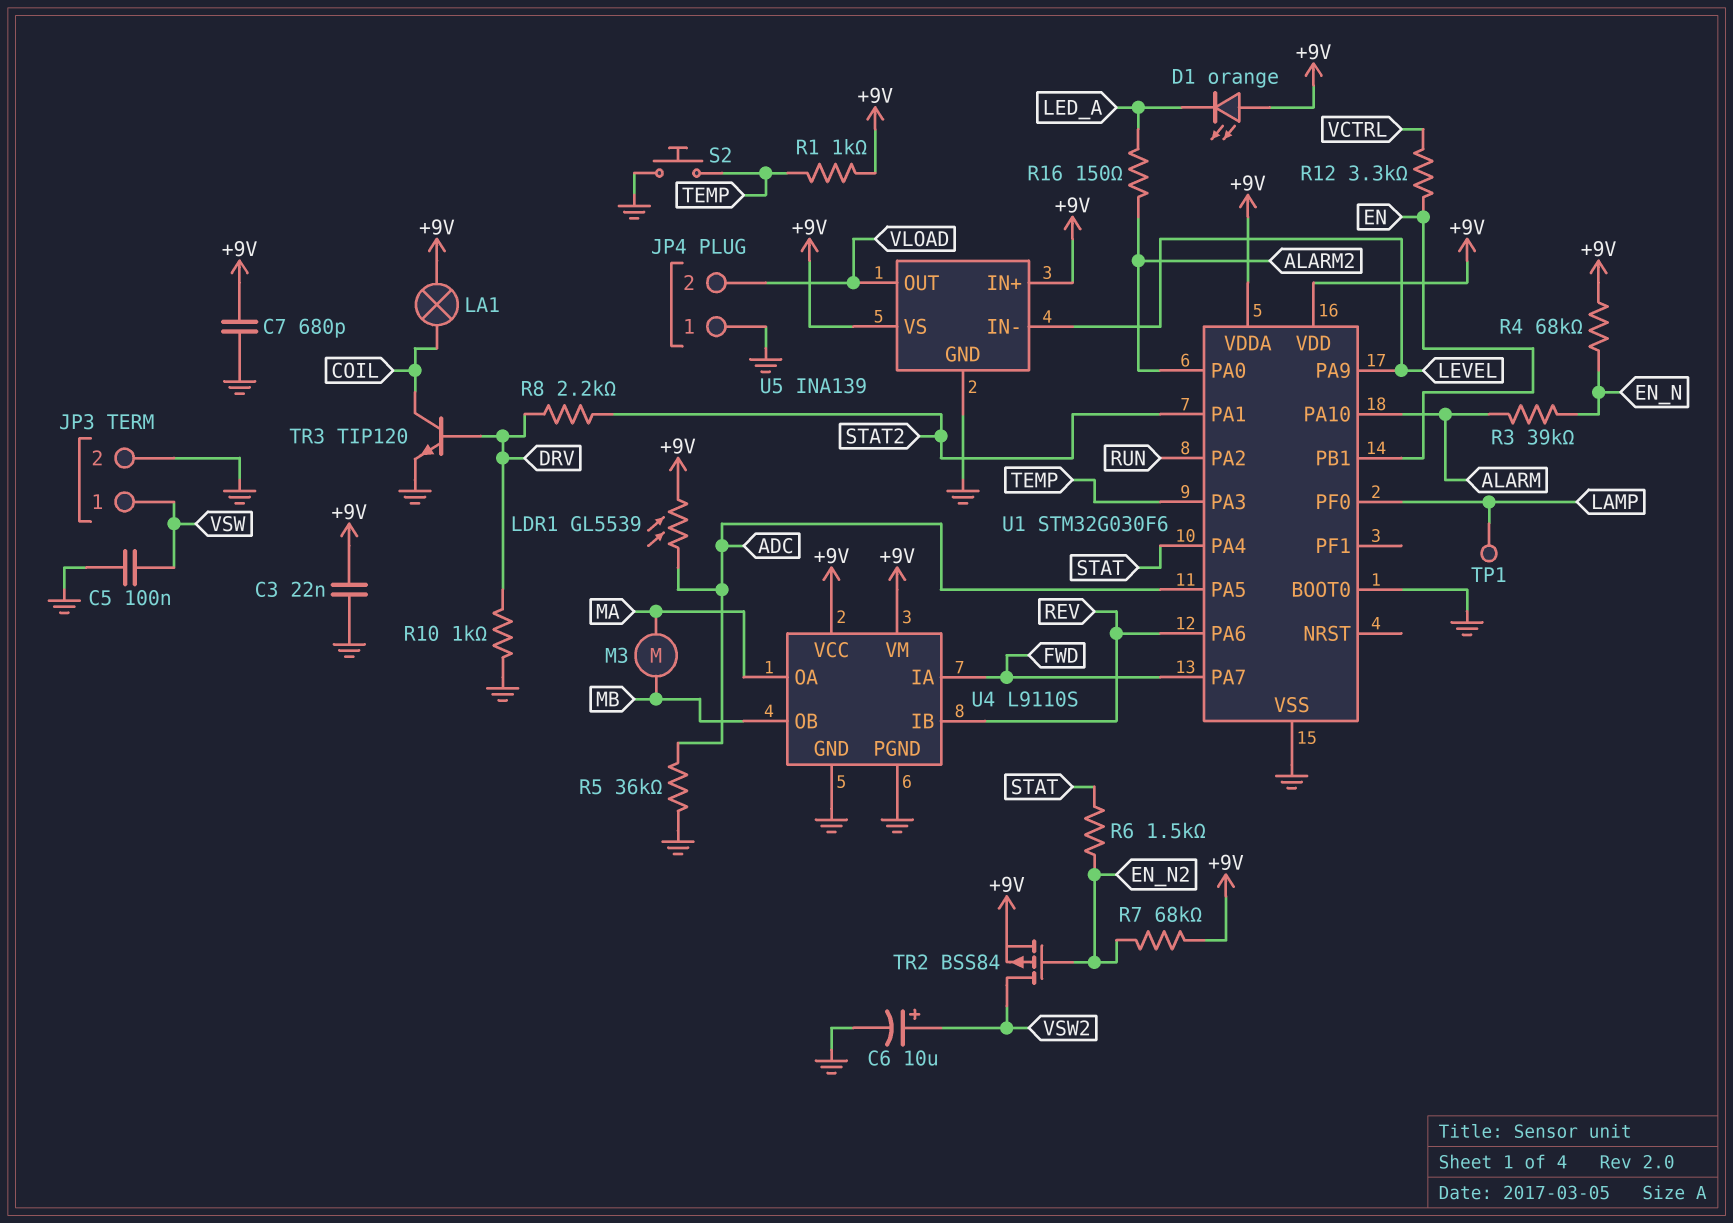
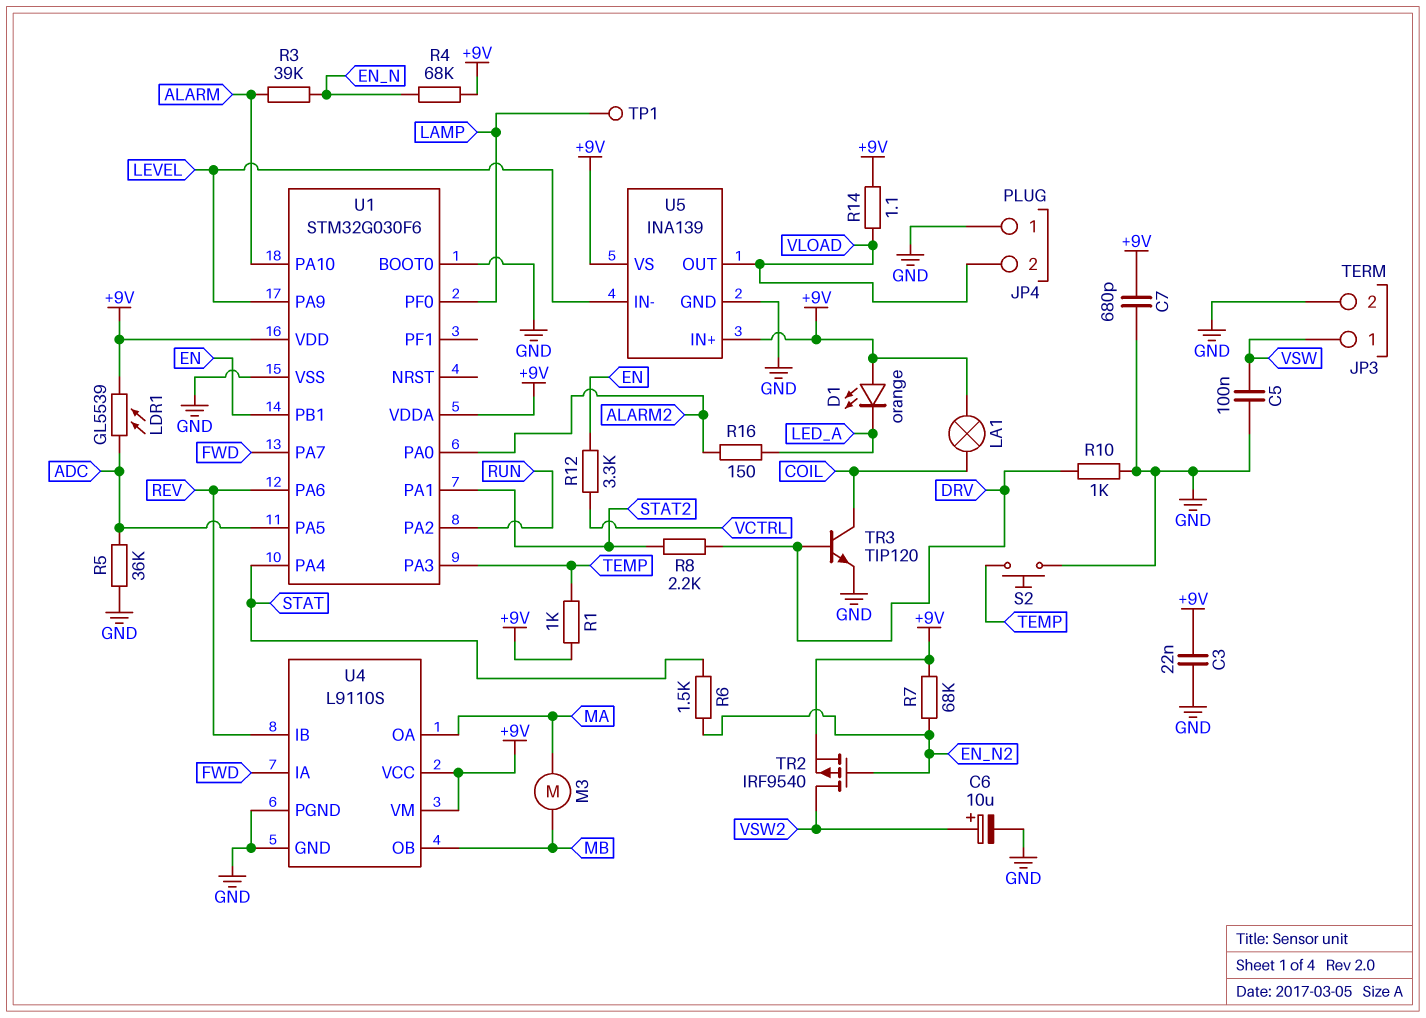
R14: none -> 1.1 (+9V, VLOAD)
TR2: PMOS BSS84 (G EN_N2, D VSW2, S +9V) -> PMOS IRF9540 (G EN_N2, D VSW2, S +9V)

